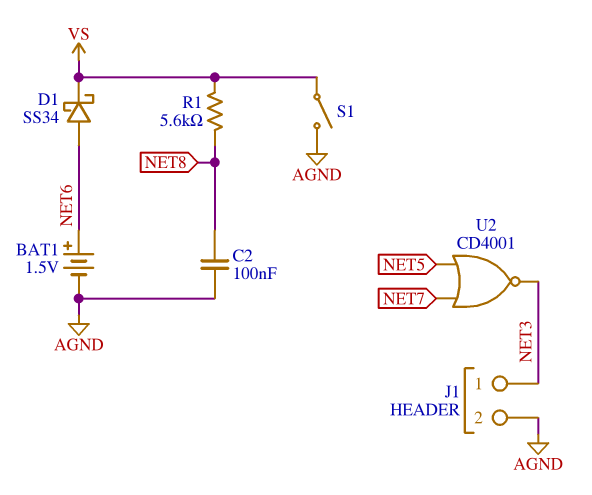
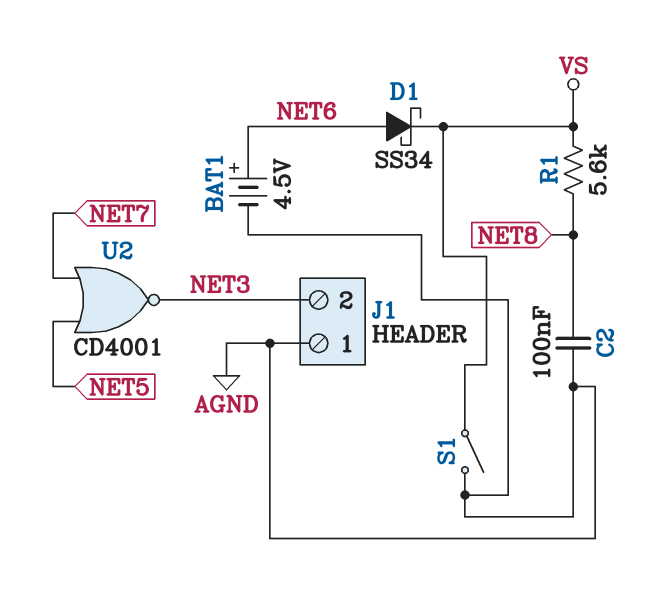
BAT1: 1.5V (plus NET6, minus AGND) -> 4.5V (plus NET6, minus AGND)
J1 pin 1: NET3 -> AGND
J1 pin 2: AGND -> NET3

